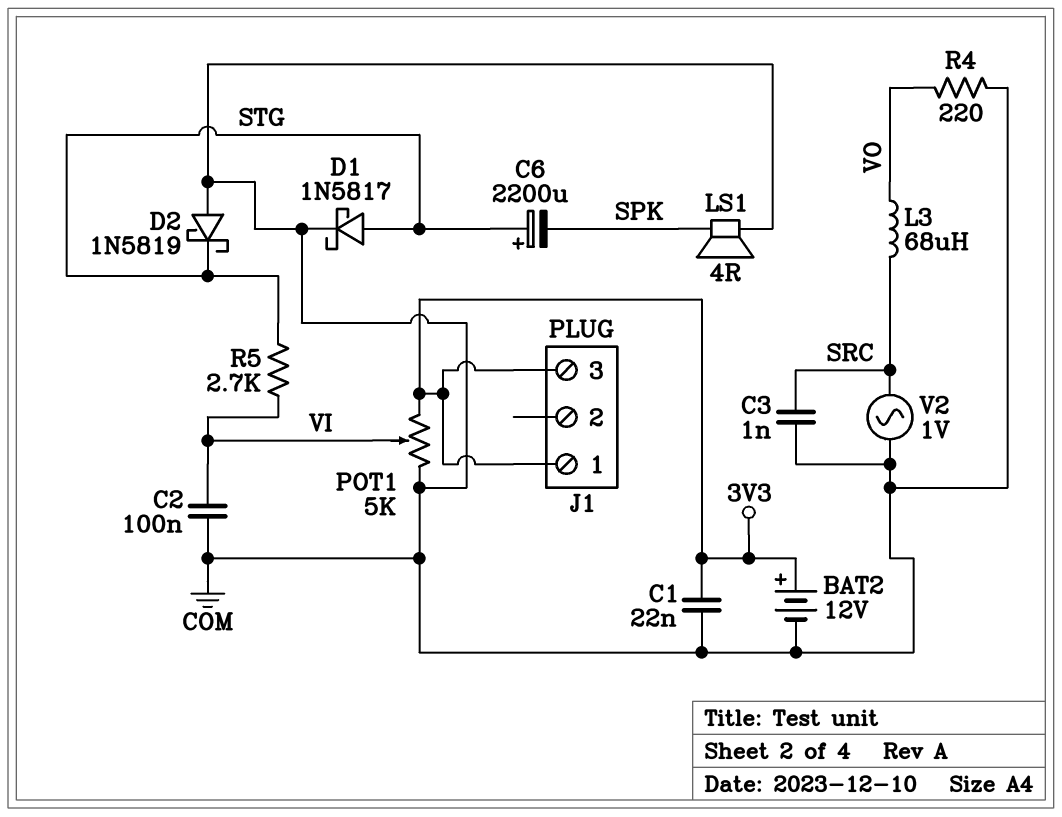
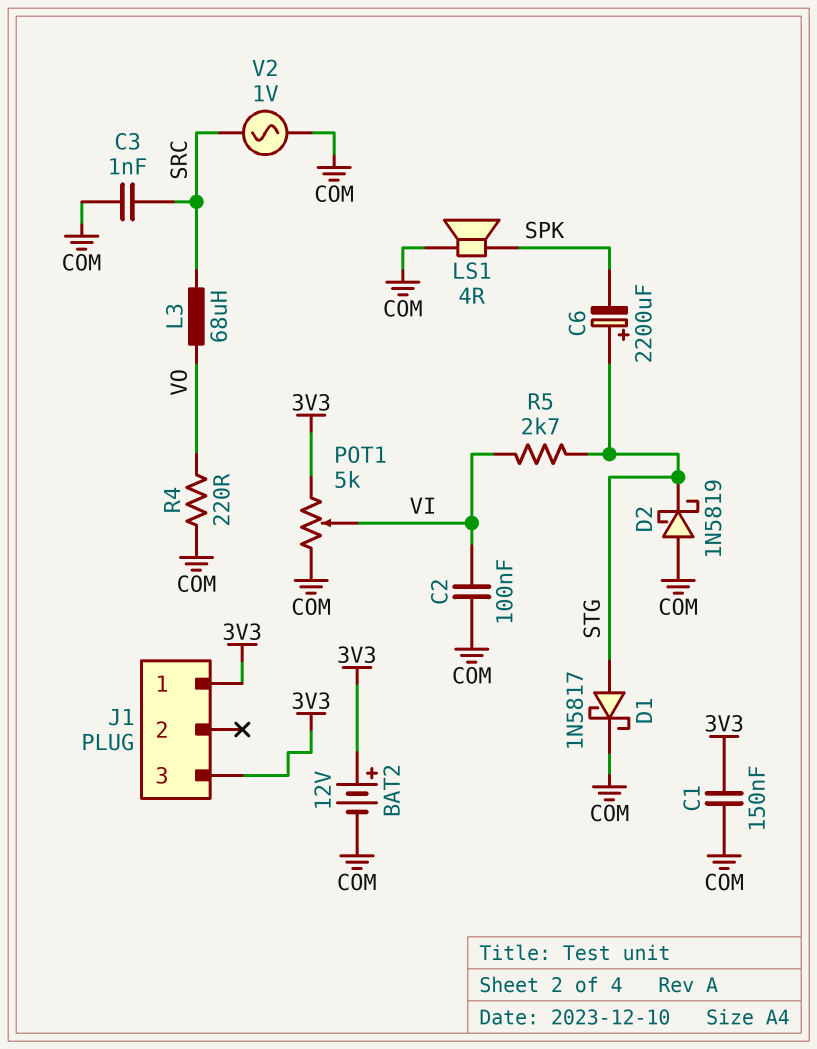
C1: 22nF (3V3, COM) -> 150nF (3V3, COM)

